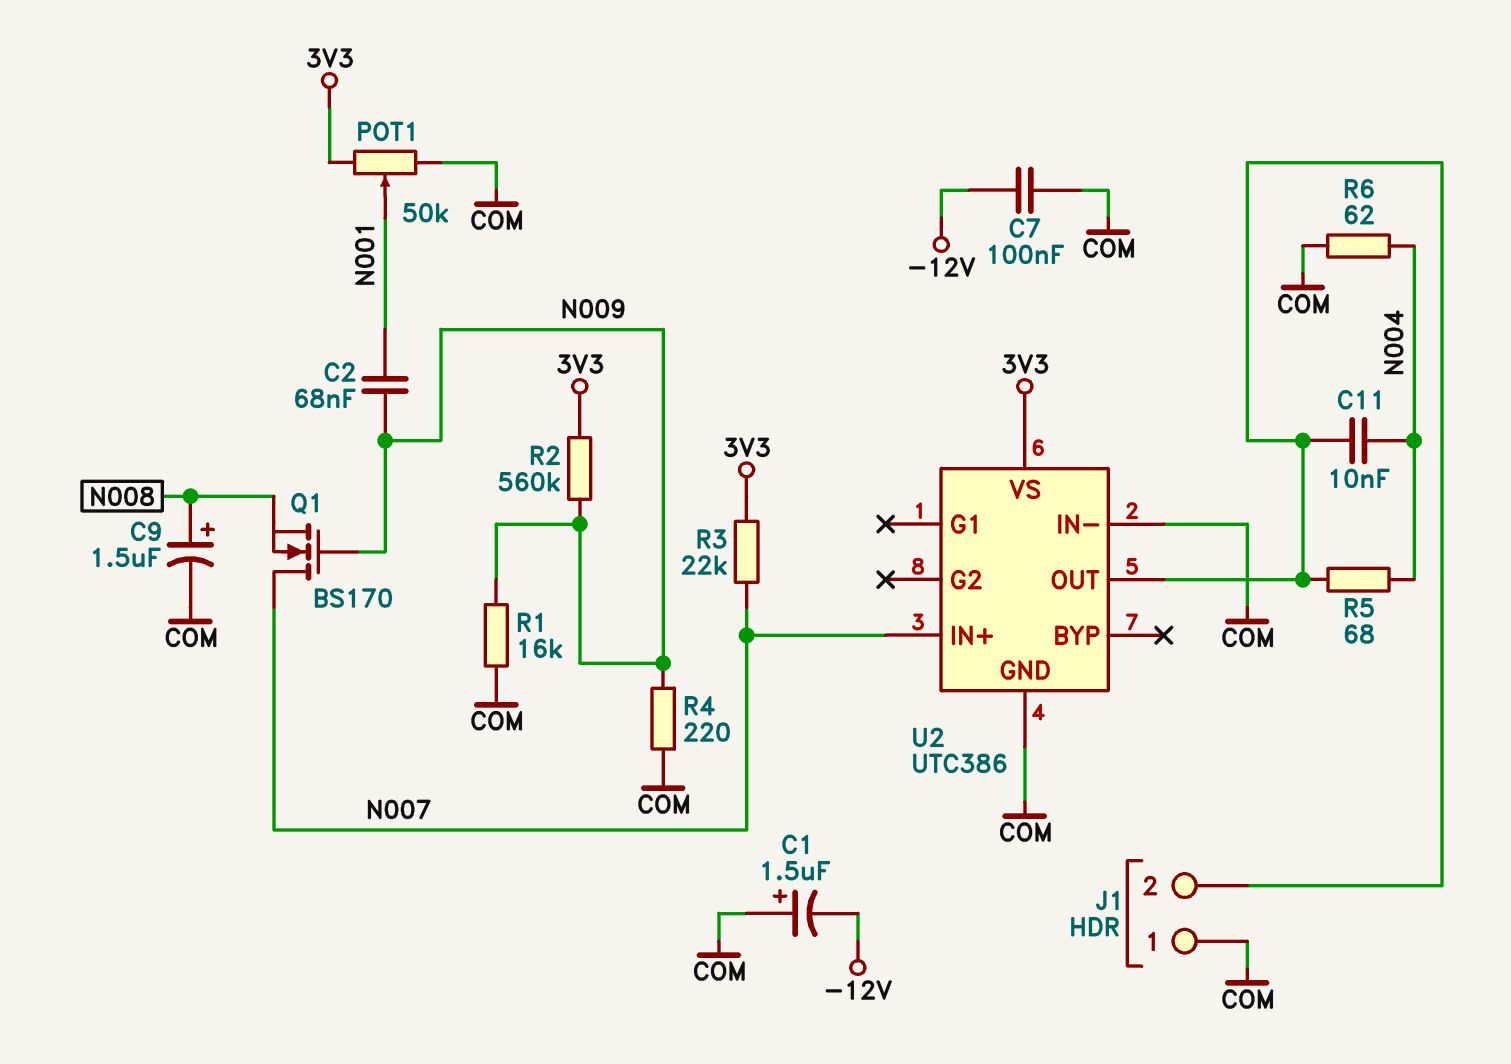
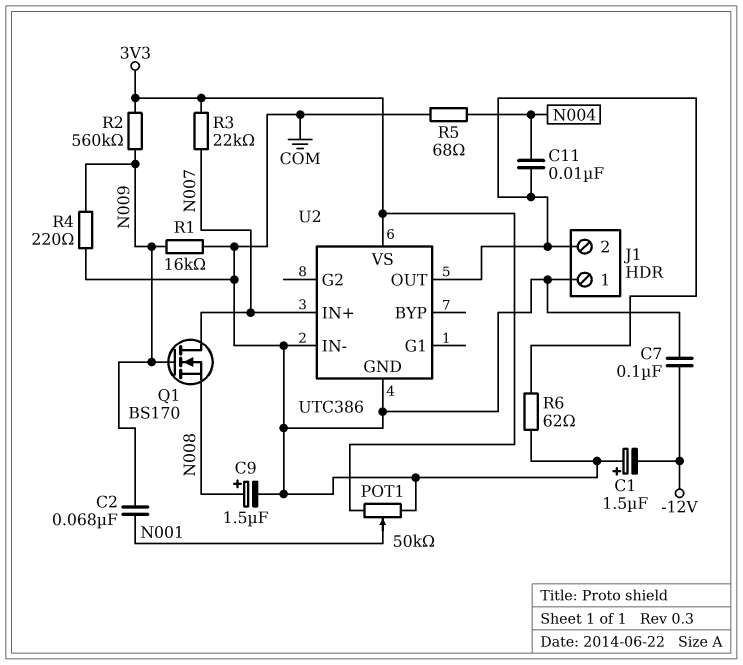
R5: 68 (J1/2, N004) -> 68 (COM, N004)
R6: 62 (COM, N004) -> 62 (COM, J1/2)

